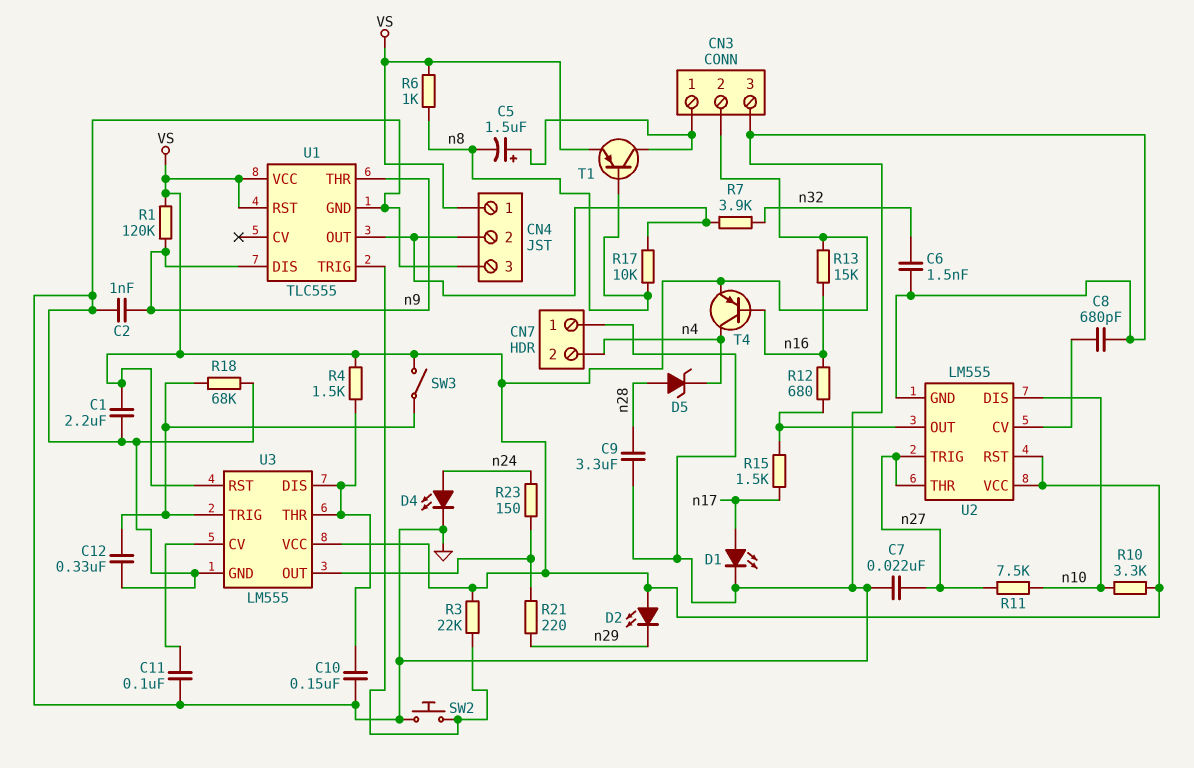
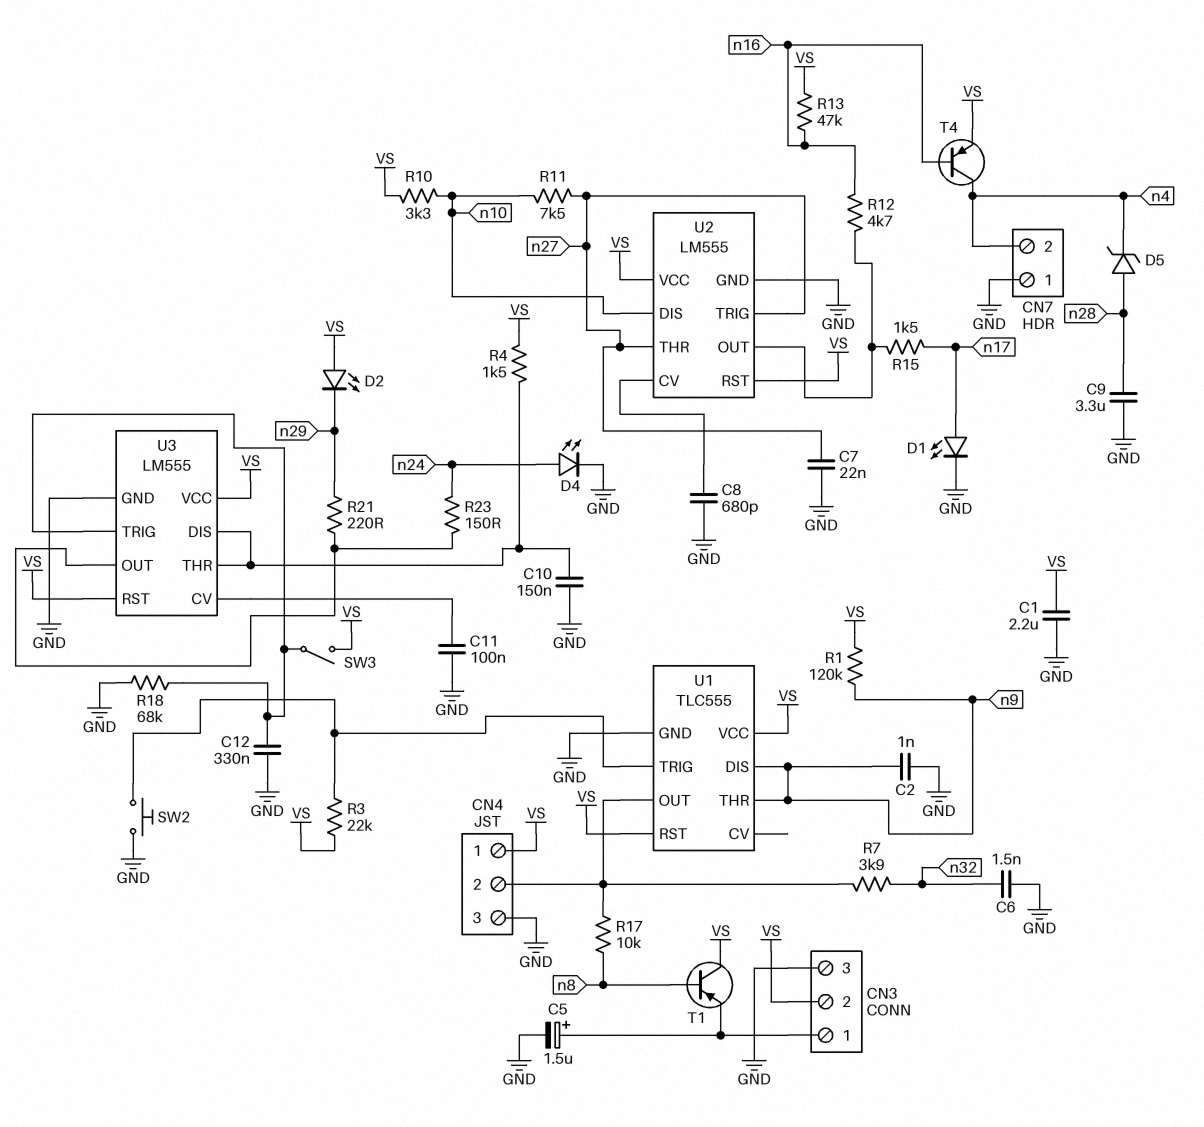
C5: 1.5uF (plus CN3/1, minus n8) -> 1.5uF (plus CN3/1, minus GND)
R6: 1k (VS, n8) -> none
R12: 680 (U2/OUT, n16) -> 4.7k (U2/OUT, n16)
R13: 15k (VS, n16) -> 47k (VS, n16)
T1: PNP (B n8, C CN3/1, E VS) -> PNP (B n8, C VS, E CN3/1)

